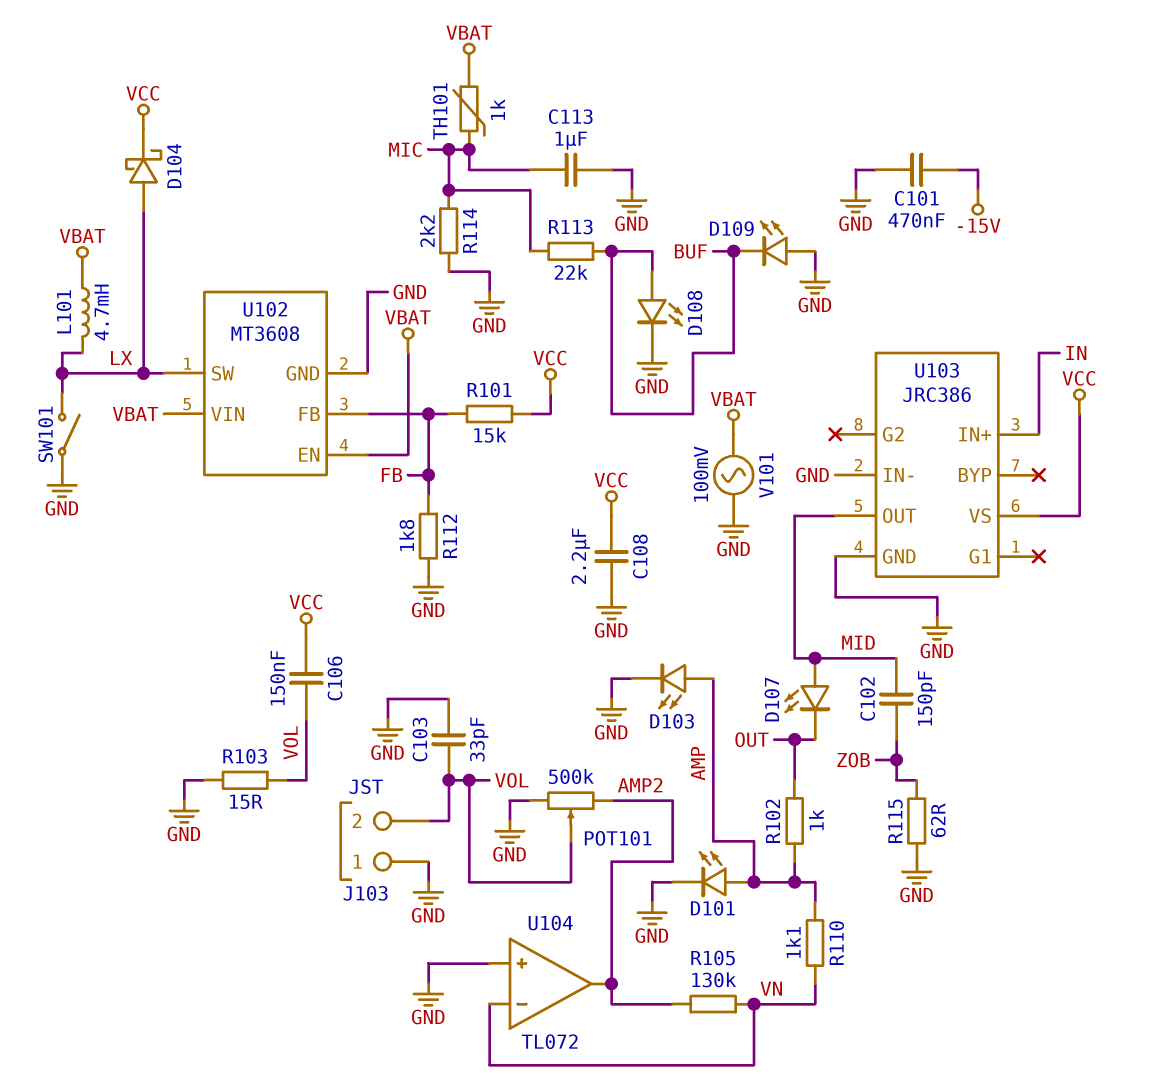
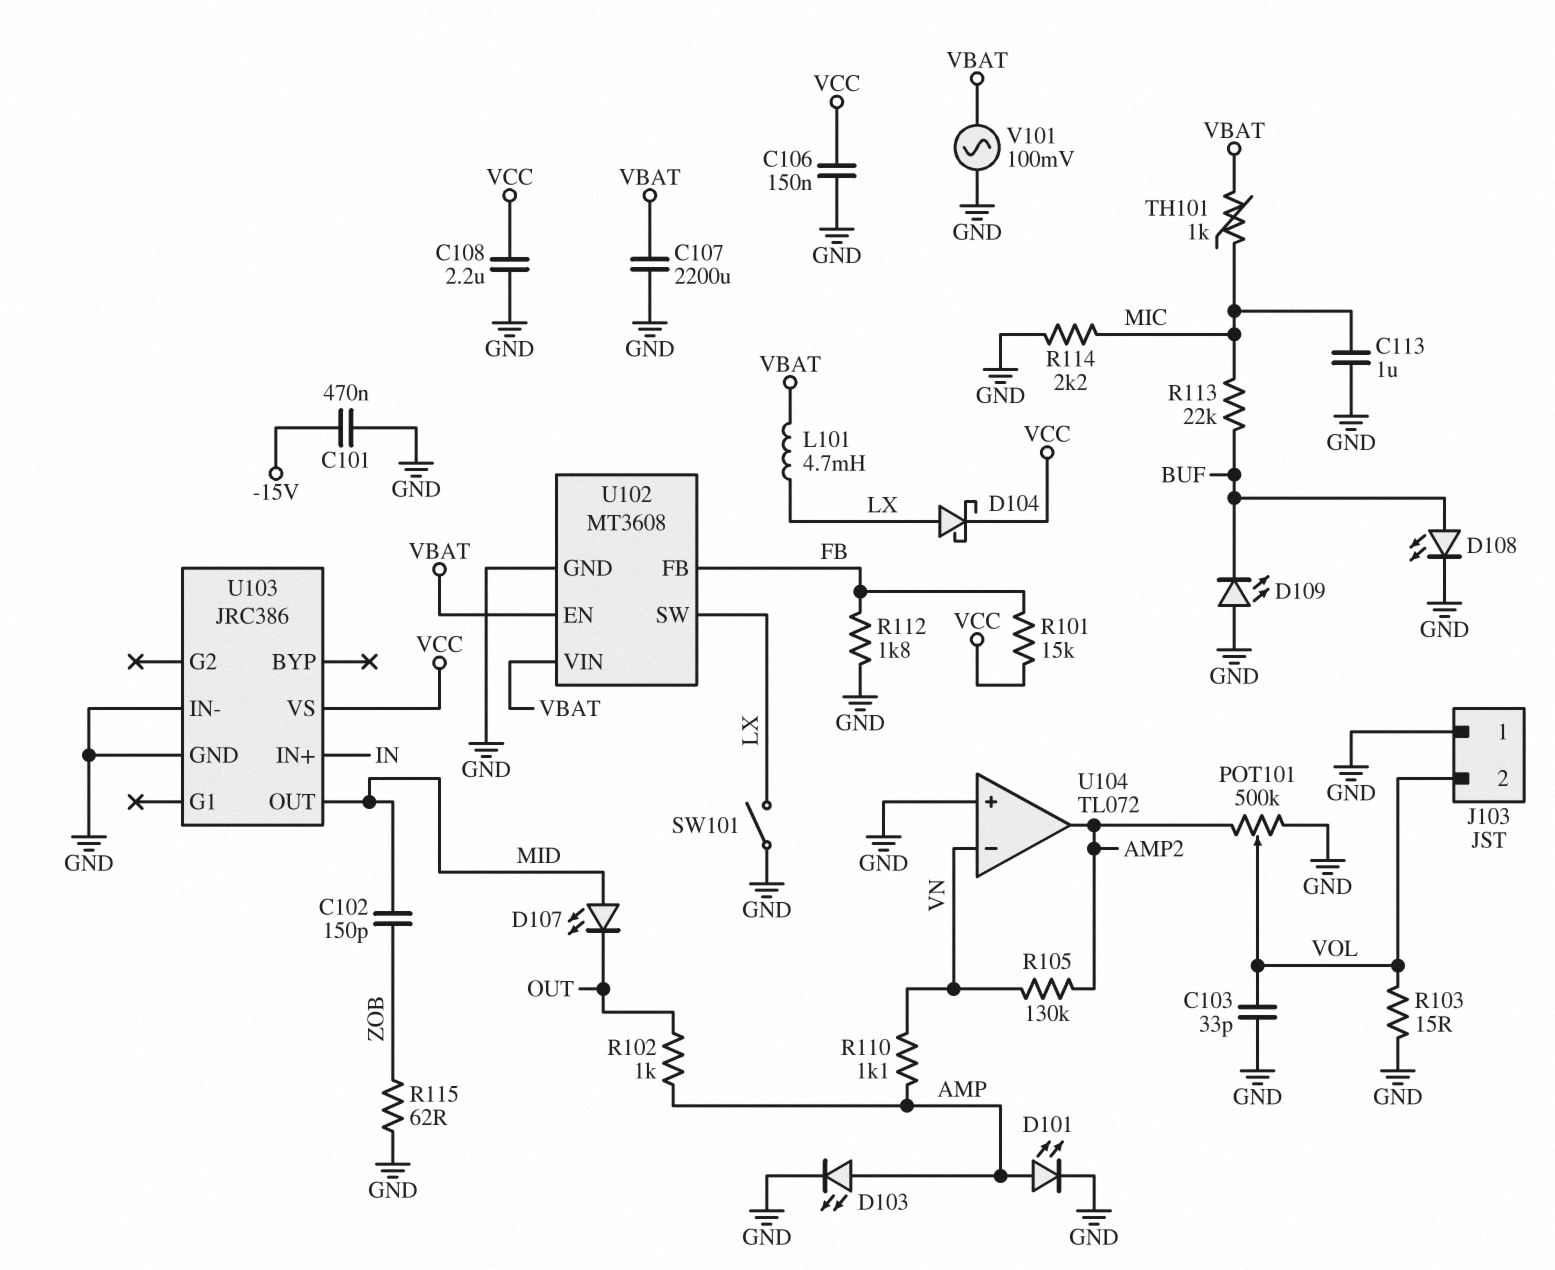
C106: 150nF (VCC, VOL) -> 150nF (GND, VCC)
C107: none -> 2200uF (GND, VBAT)

